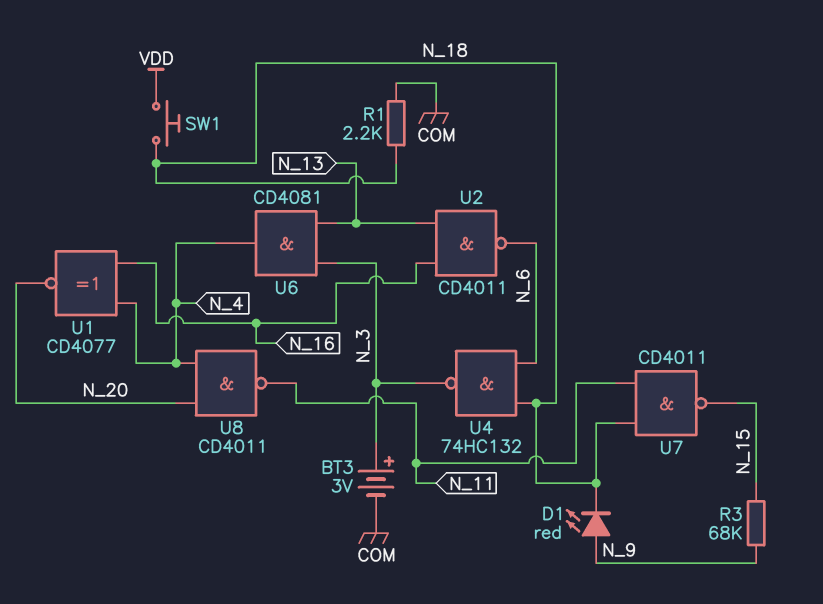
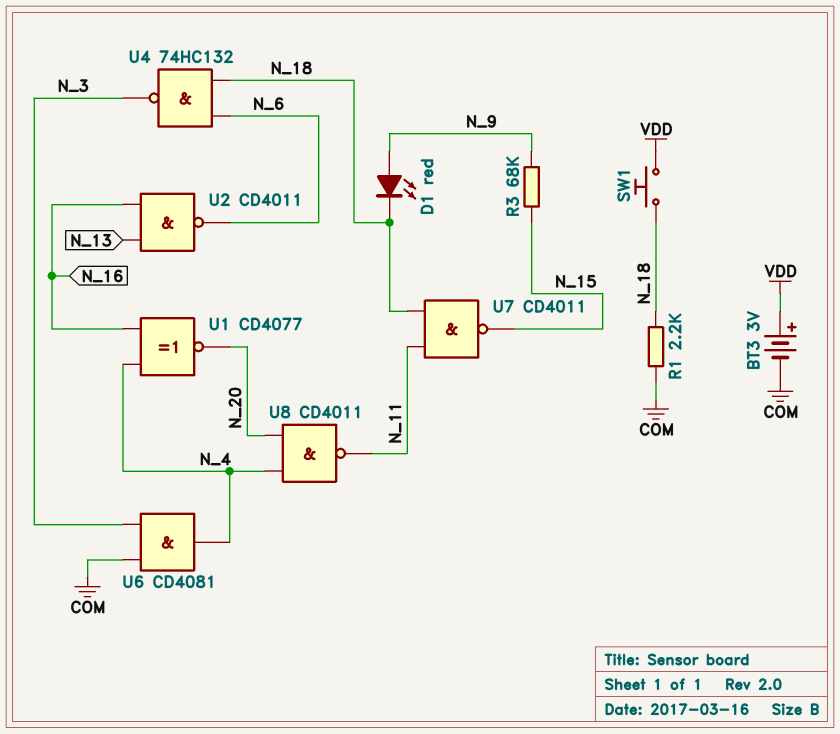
BT3: 3V (plus N_3, minus COM) -> 3V (plus VDD, minus COM)
U6: AND CD4081 (in N_3, in N_13, out N_4) -> AND CD4081 (in COM, in N_3, out N_4)

